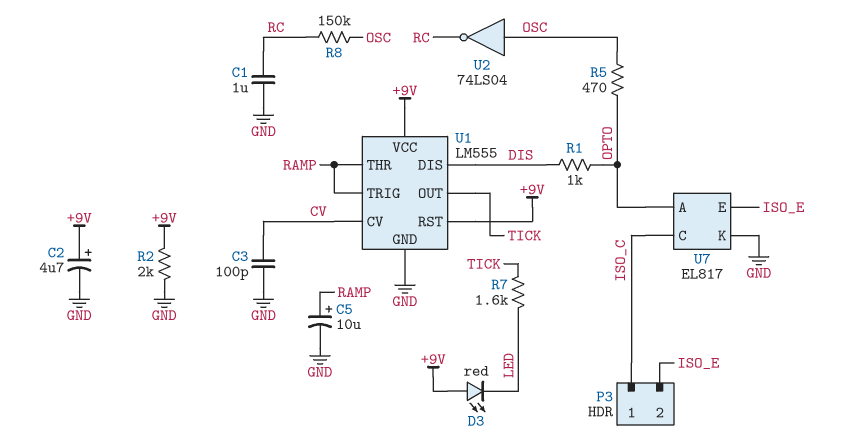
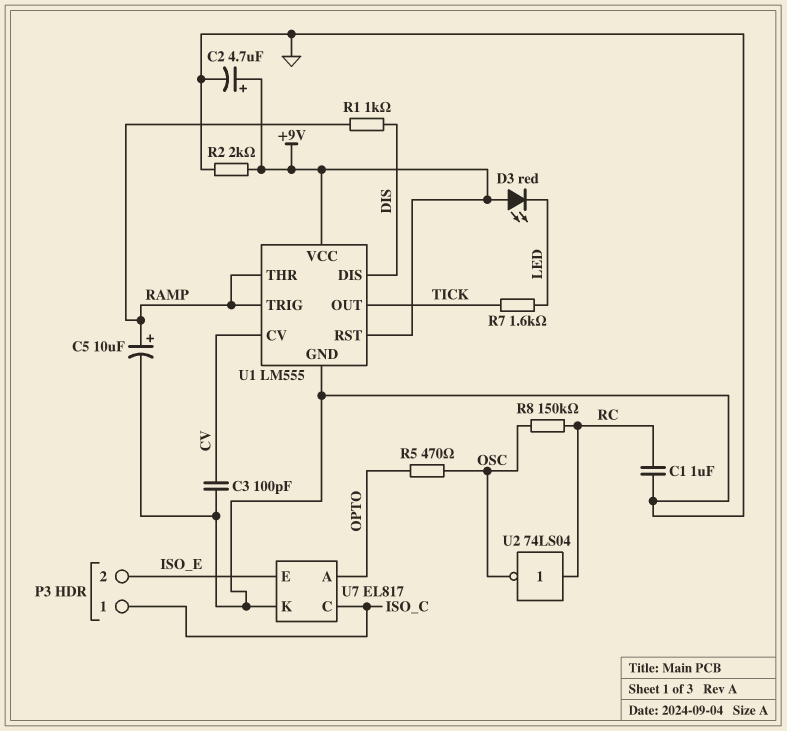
R1: 1k (DIS, OPTO) -> 1k (DIS, RAMP)
U2: NOT 74LS04 (in OSC, out RC) -> NOT 74LS04 (in RC, out OSC)

